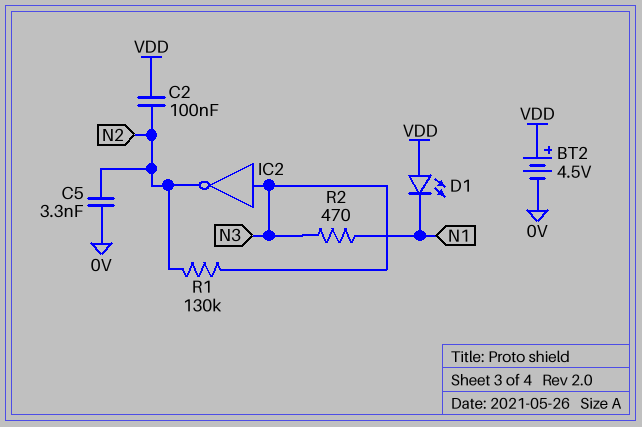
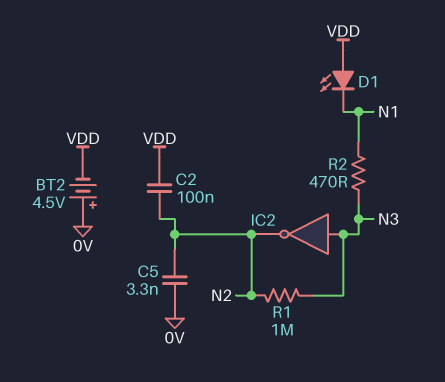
BT2: 4.5V (plus VDD, minus 0V) -> 4.5V (plus 0V, minus VDD)
R1: 130k (N2, N3) -> 1M (N2, N3)

